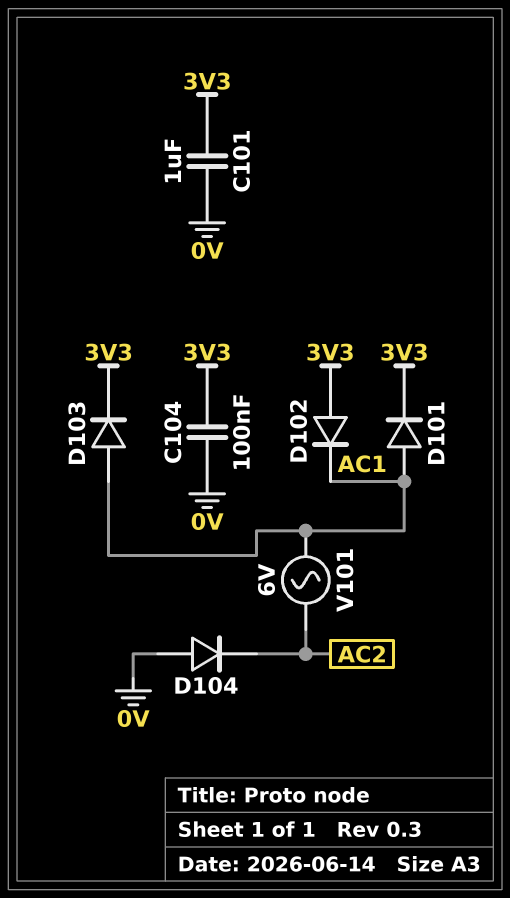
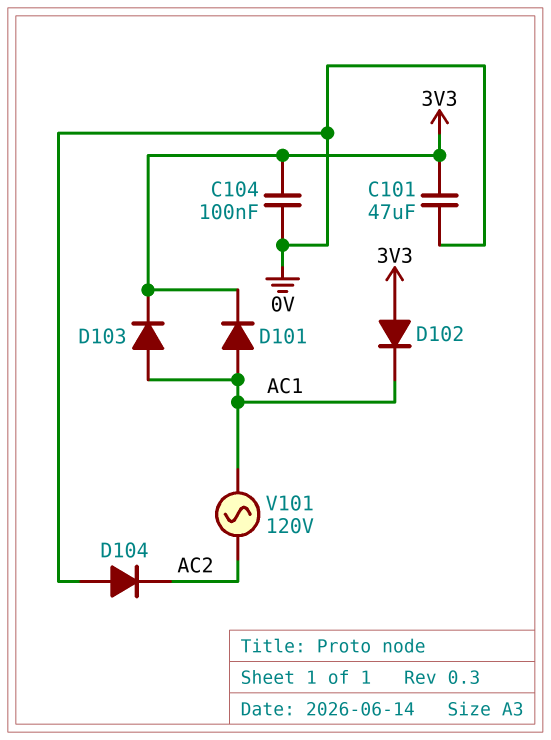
C101: 1uF (0V, 3V3) -> 47uF (0V, 3V3)
V101: AC 6V (AC1, AC2) -> AC 120V (AC1, AC2)

